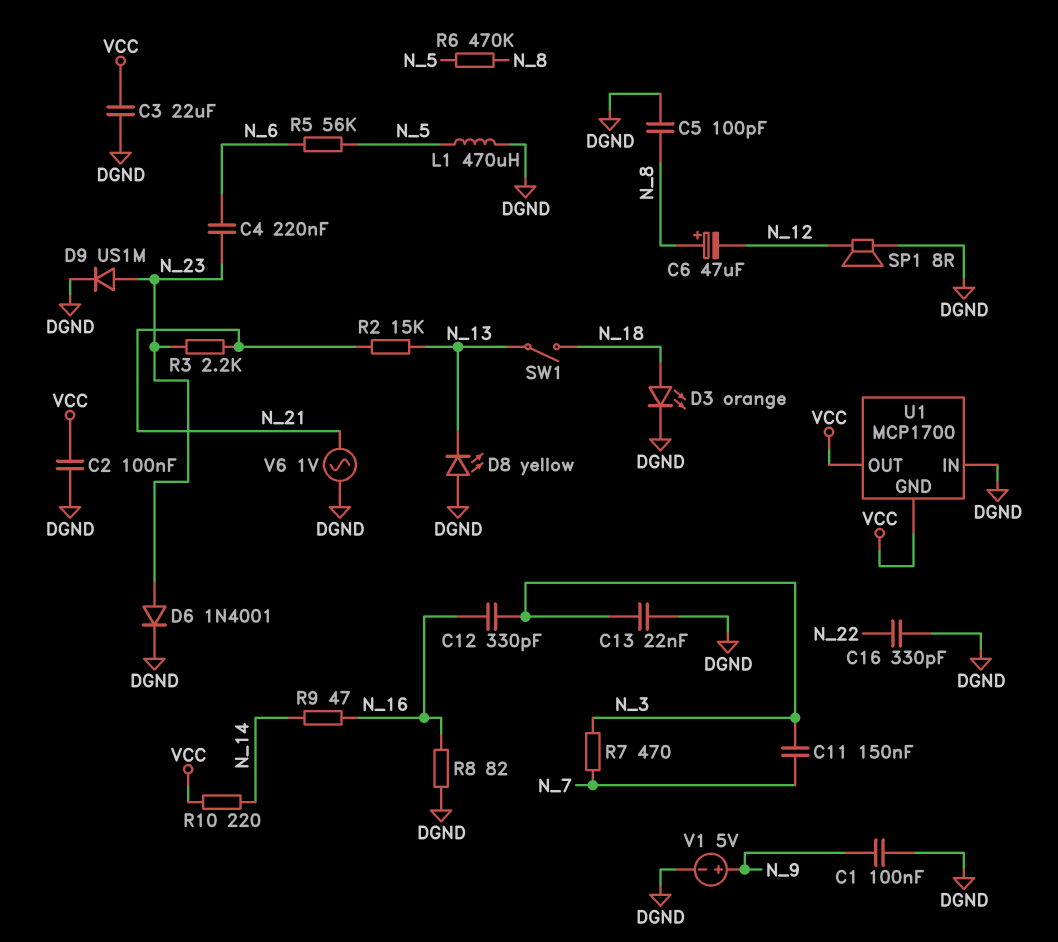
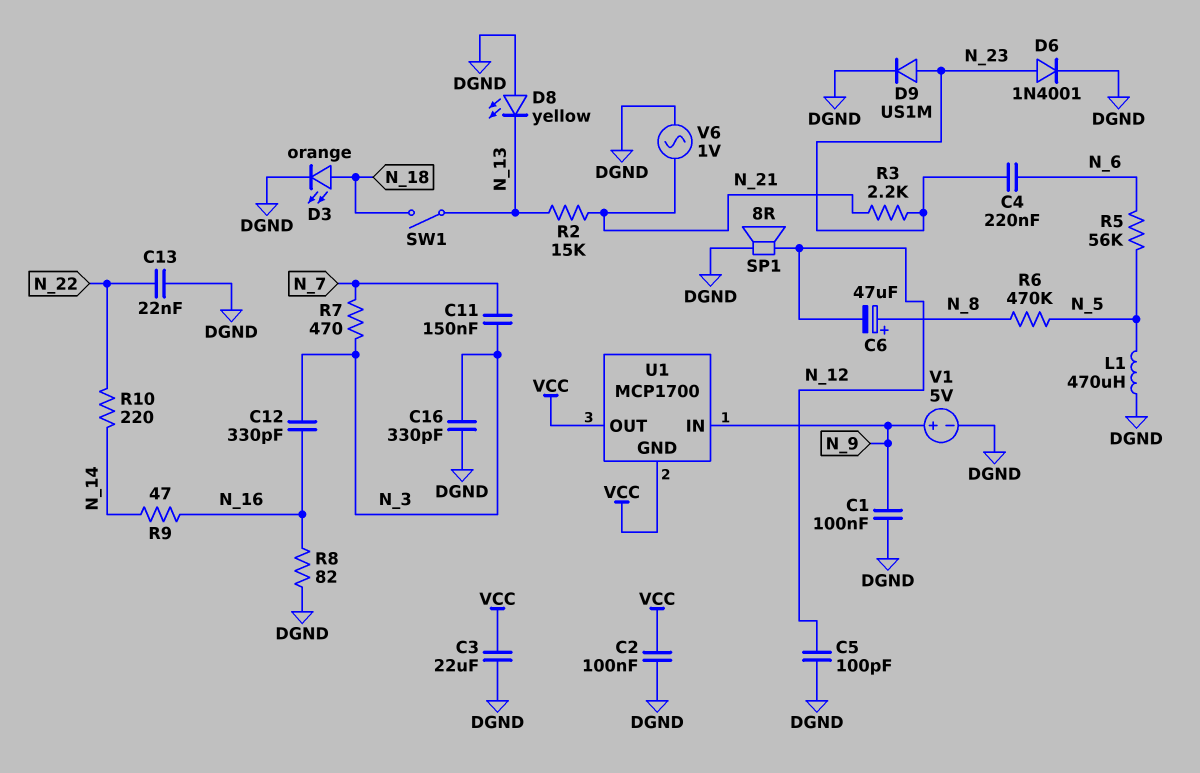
C5: 100pF (DGND, N_8) -> 100pF (DGND, N_12)
C13: 22nF (DGND, N_3) -> 22nF (DGND, N_22)
C16: 330pF (DGND, N_22) -> 330pF (DGND, N_3)
R10: 220 (N_14, VCC) -> 220 (N_14, N_22)
U1 pin IN: DGND -> N_9

